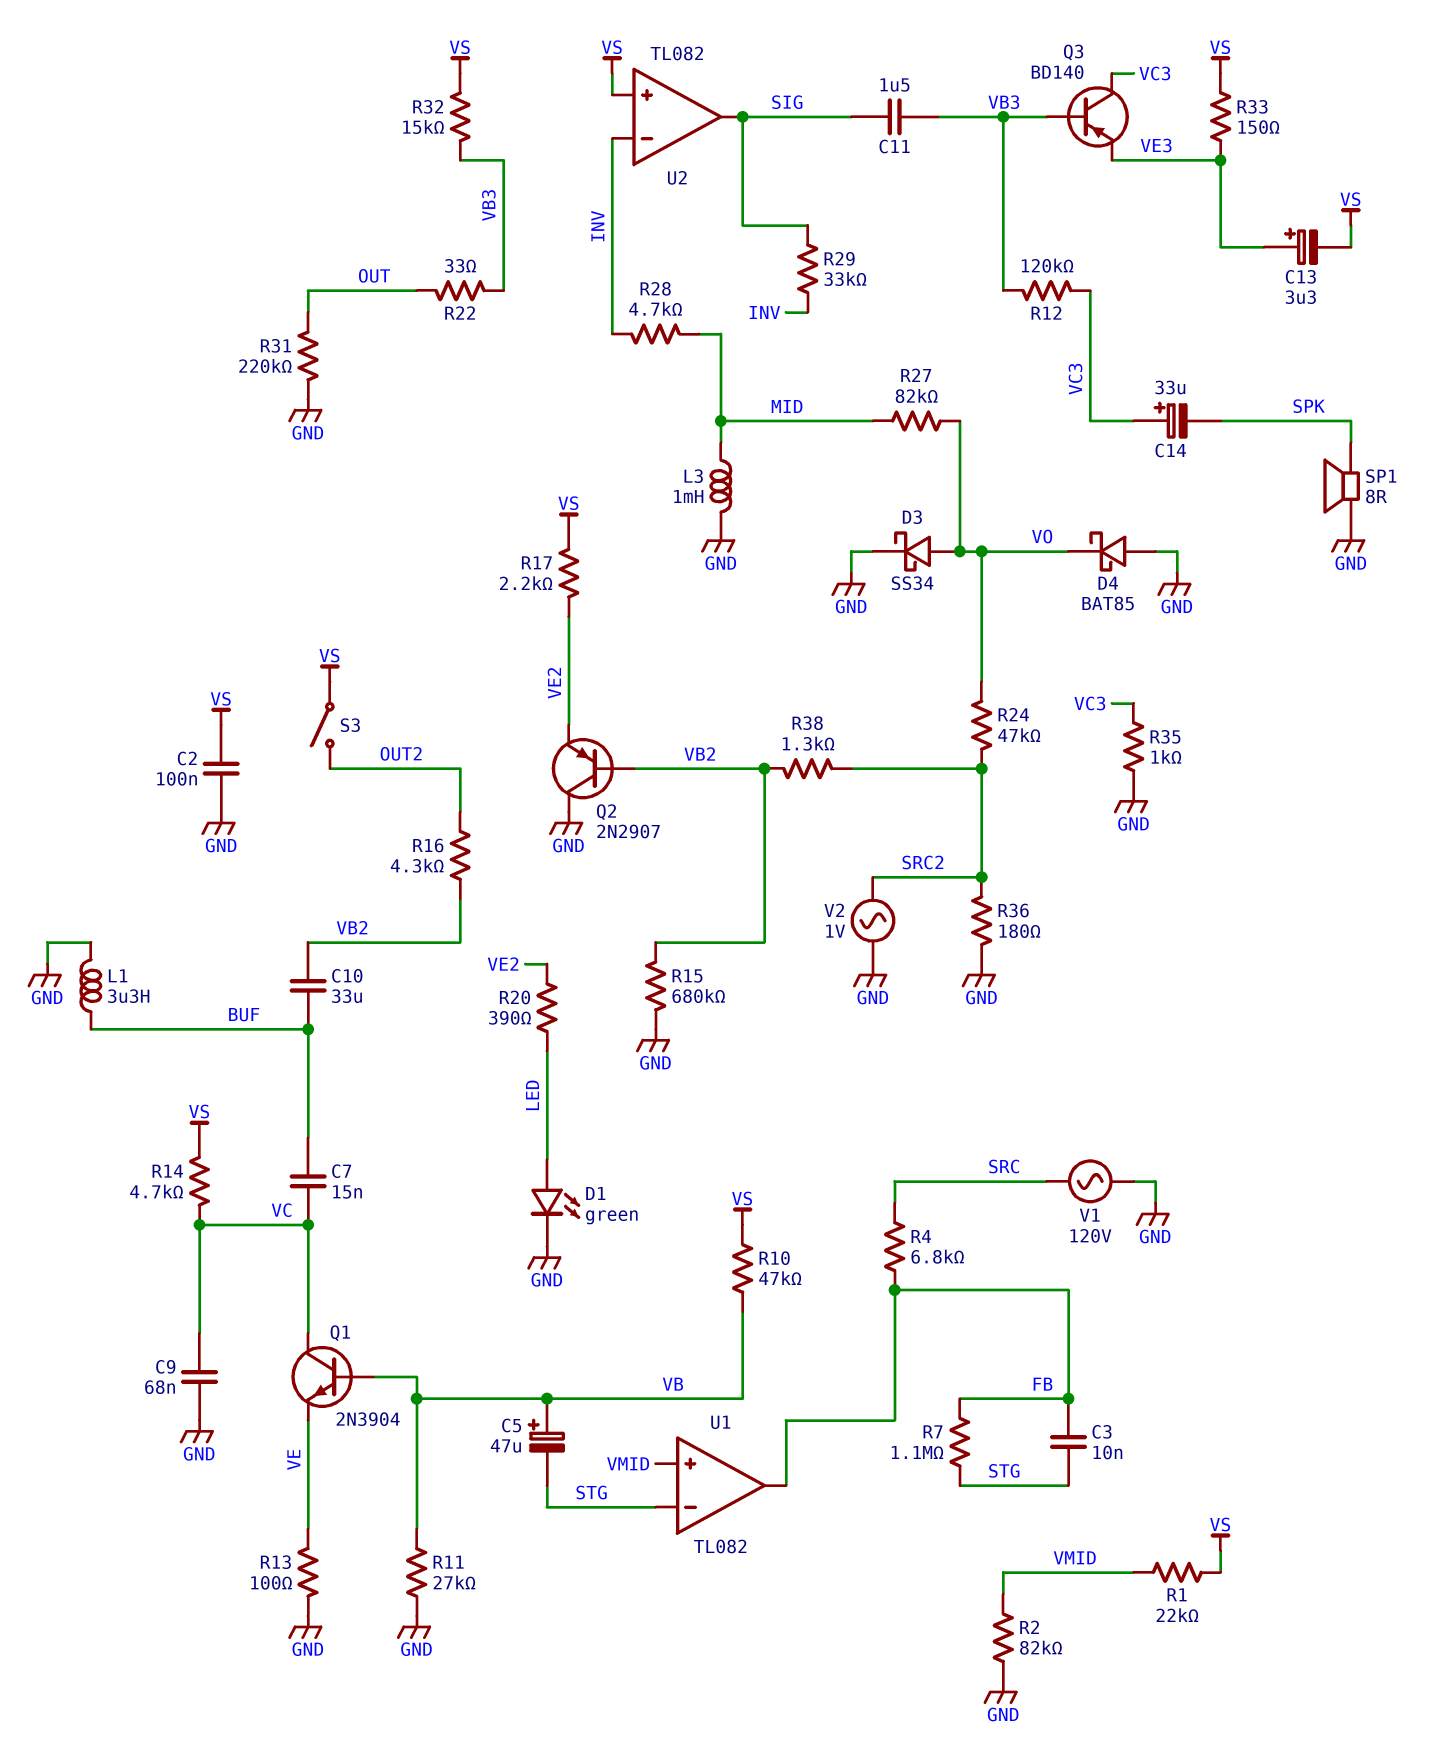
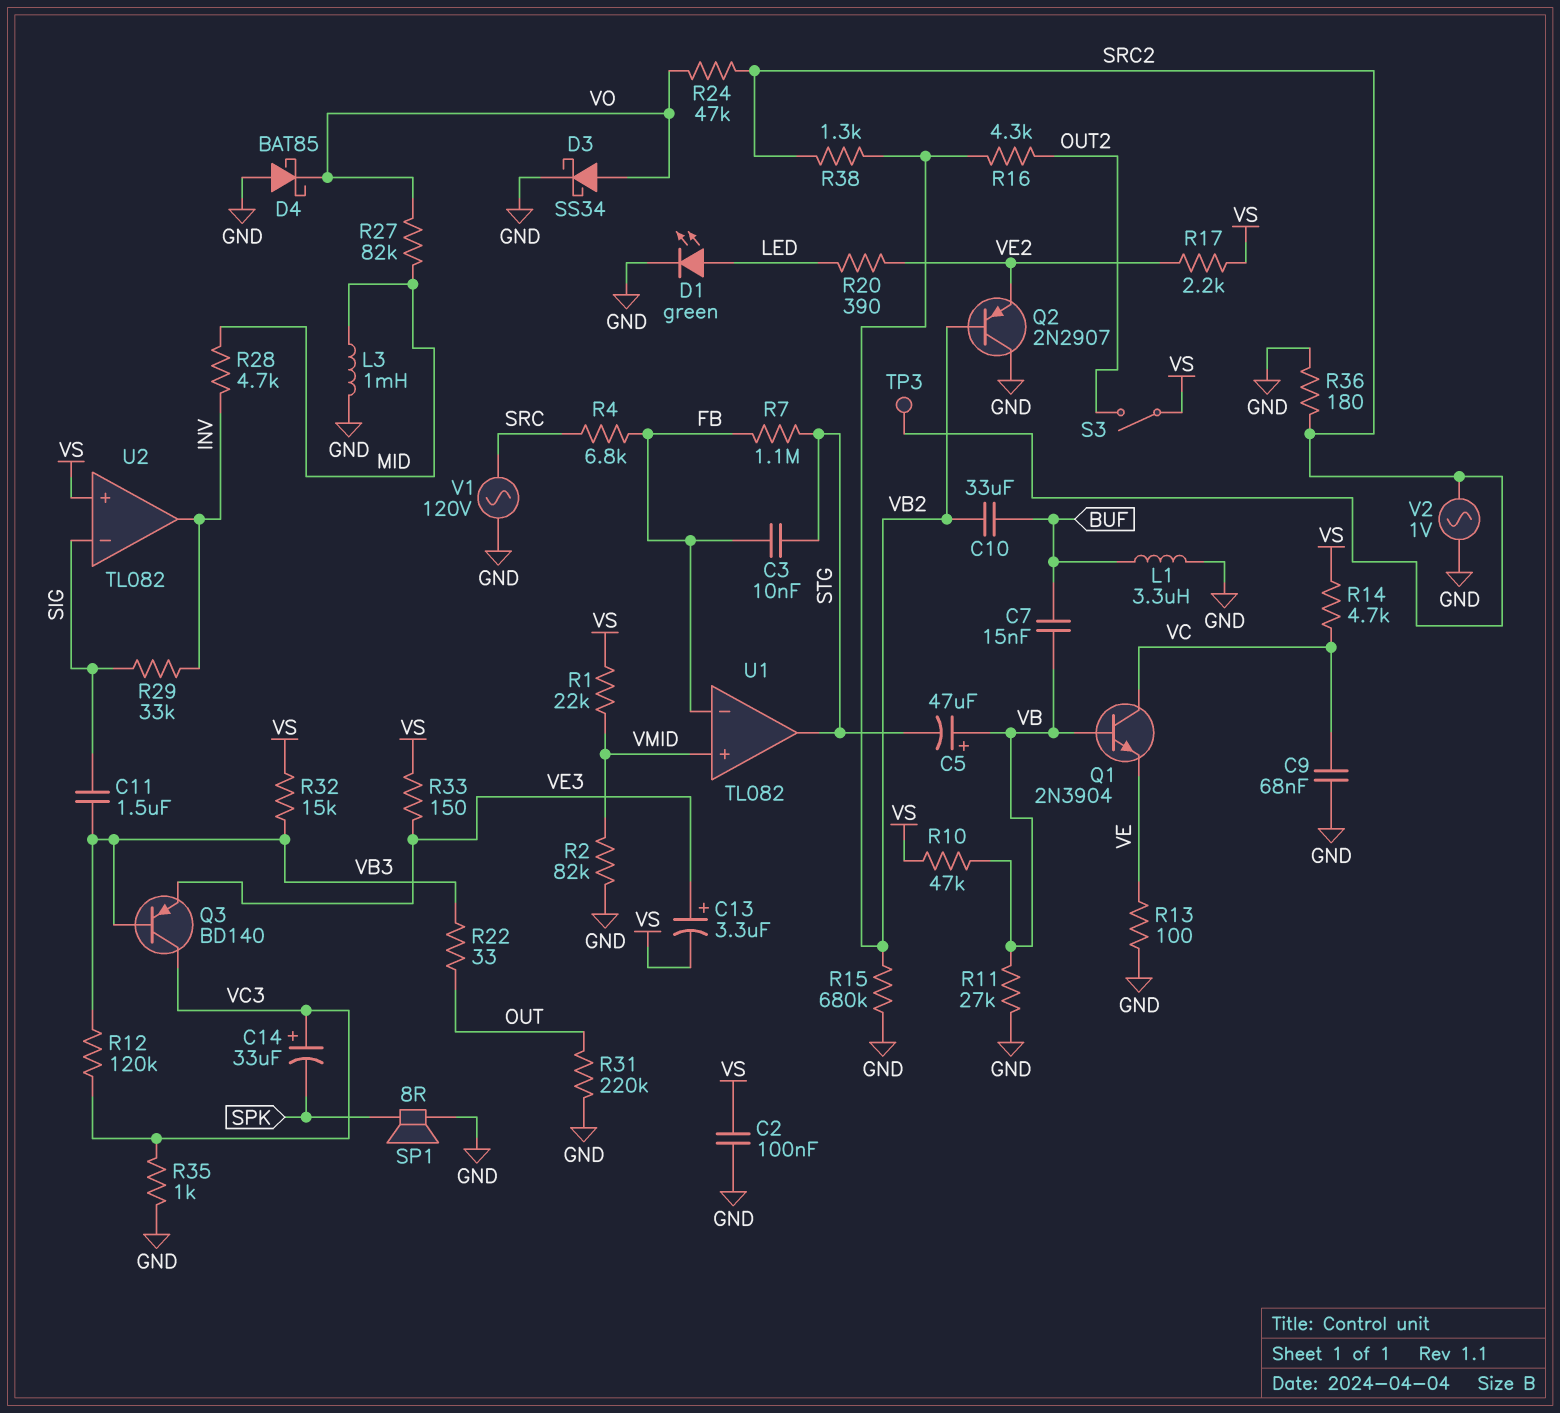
C7: 15nF (BUF, VC) -> 15nF (BUF, VB)
TP3: none -> test point (SRC2)
U1 pin in-: STG -> FB
U1 pin out: FB -> STG
U2 pin in-: INV -> SIG
U2 pin out: SIG -> INV

